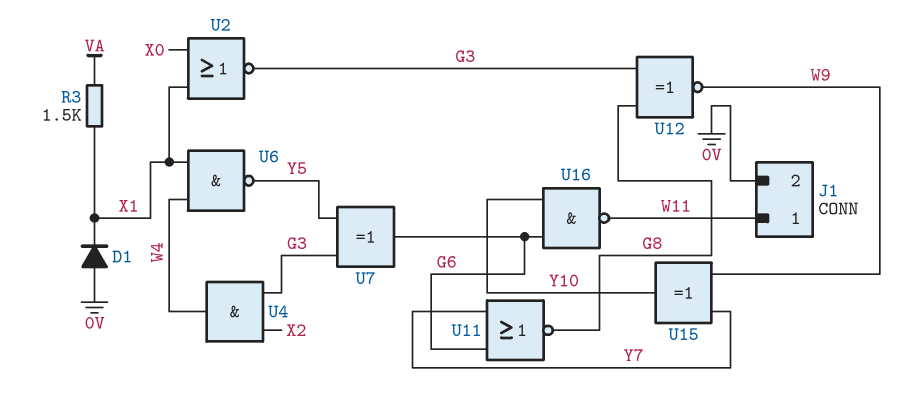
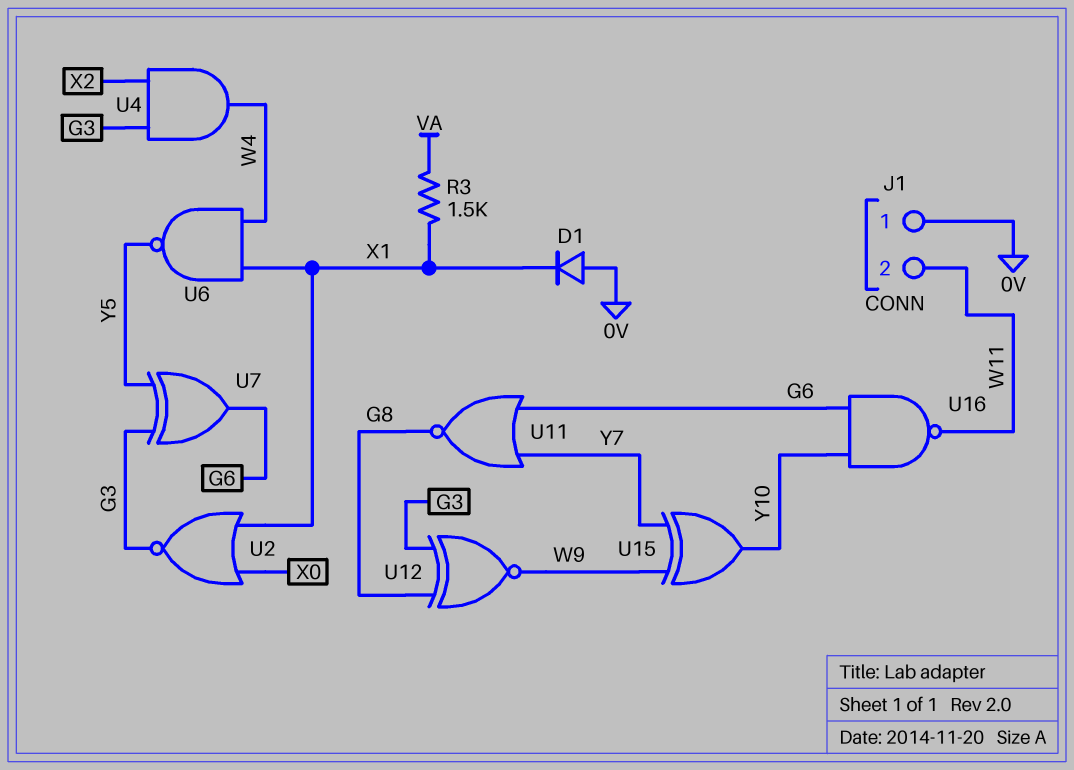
J1 pin 1: W11 -> 0V
J1 pin 2: 0V -> W11

